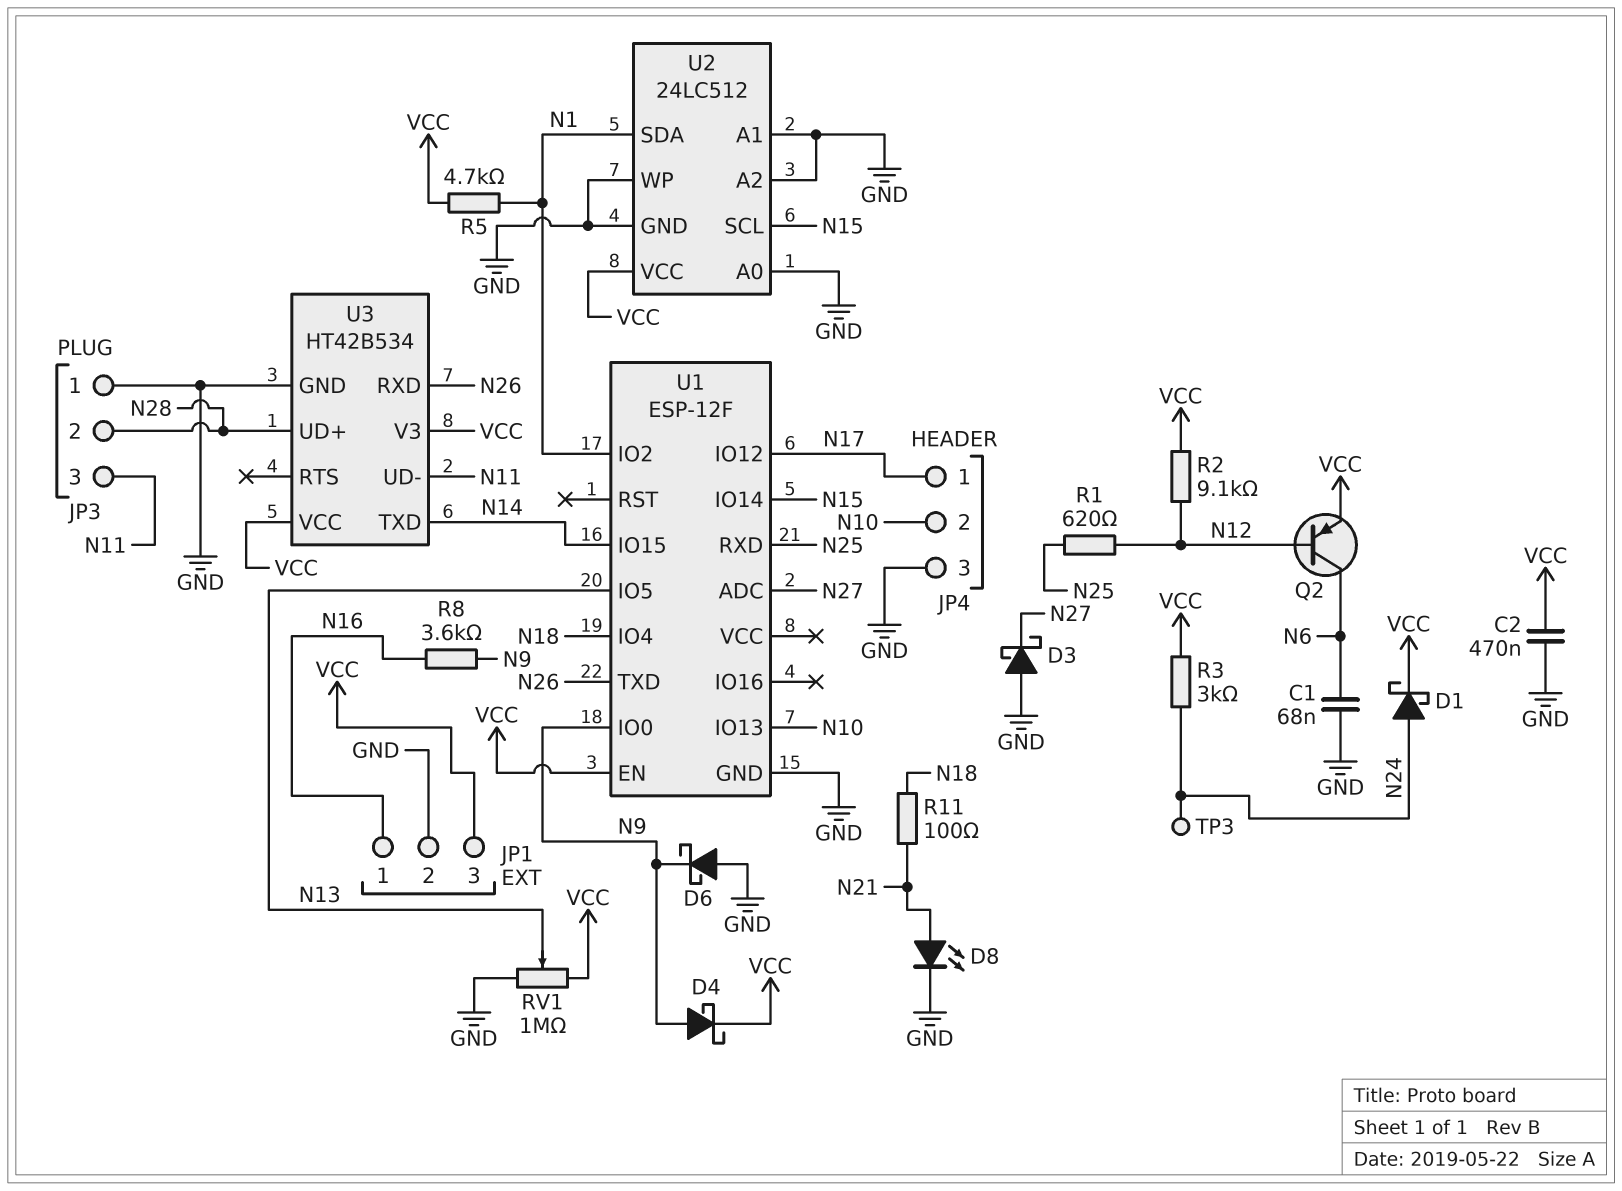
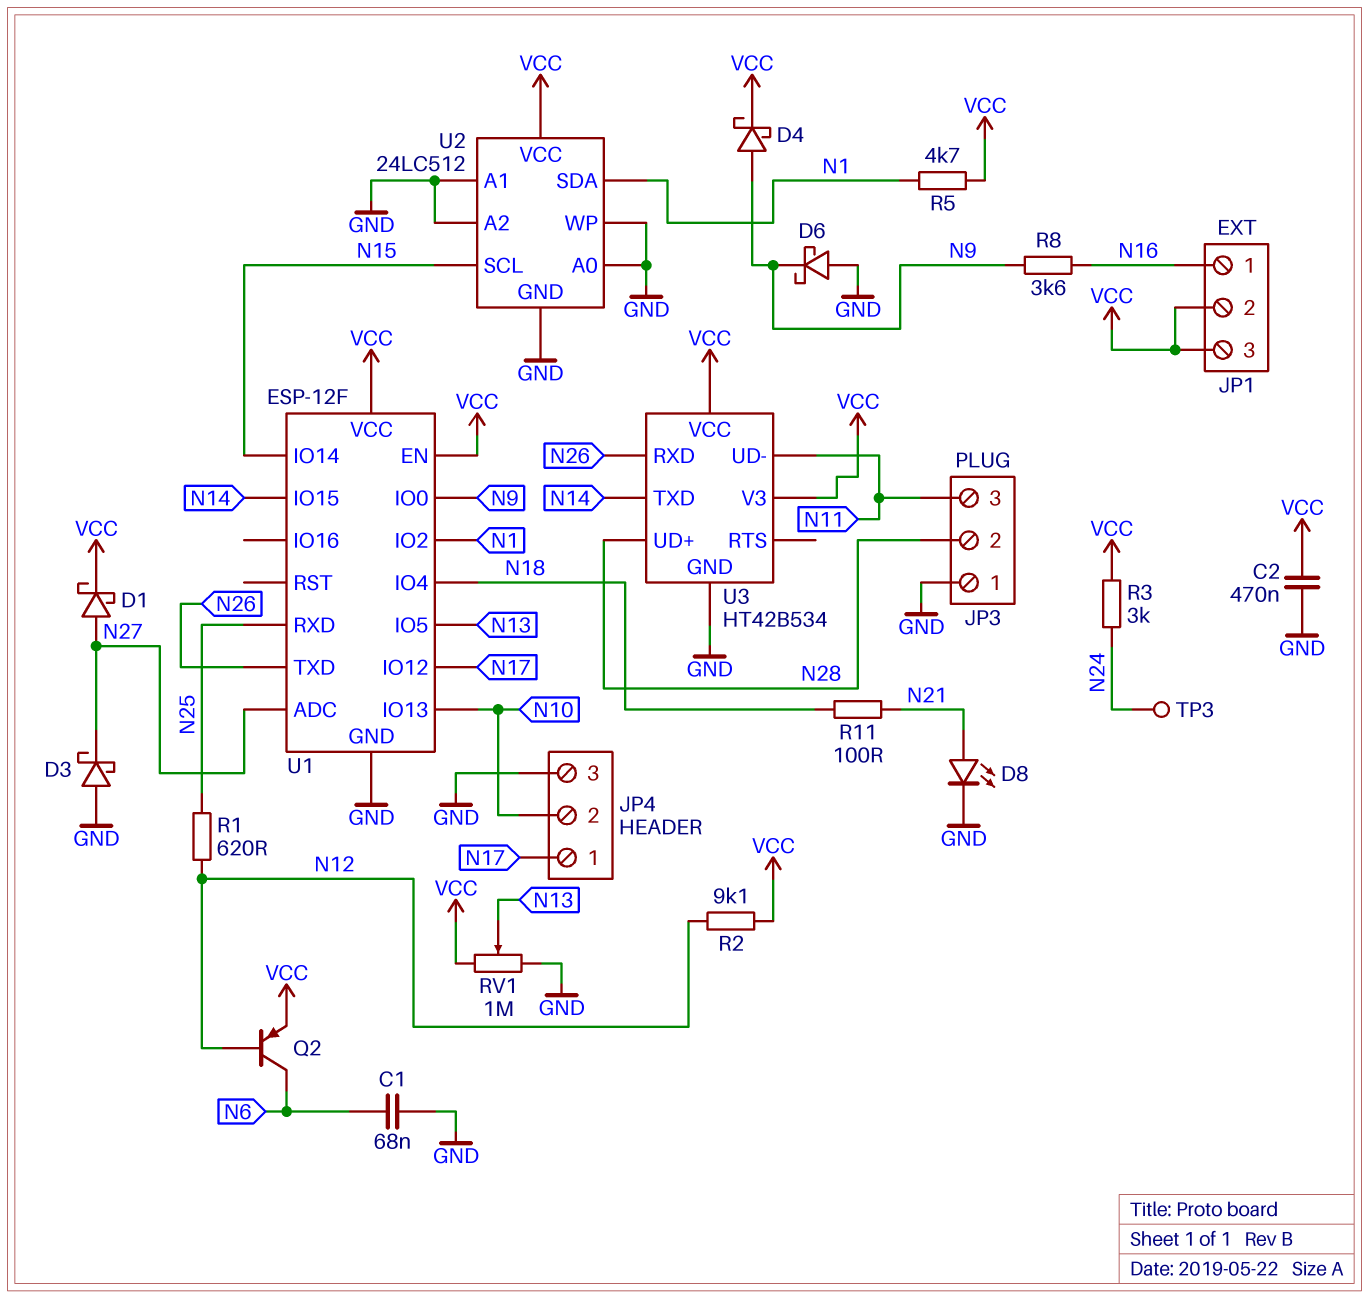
D1: schottky (A N24, K VCC) -> schottky (A N27, K VCC)
JP1 pin 2: GND -> VCC
U1 pin VCC: none -> VCC

